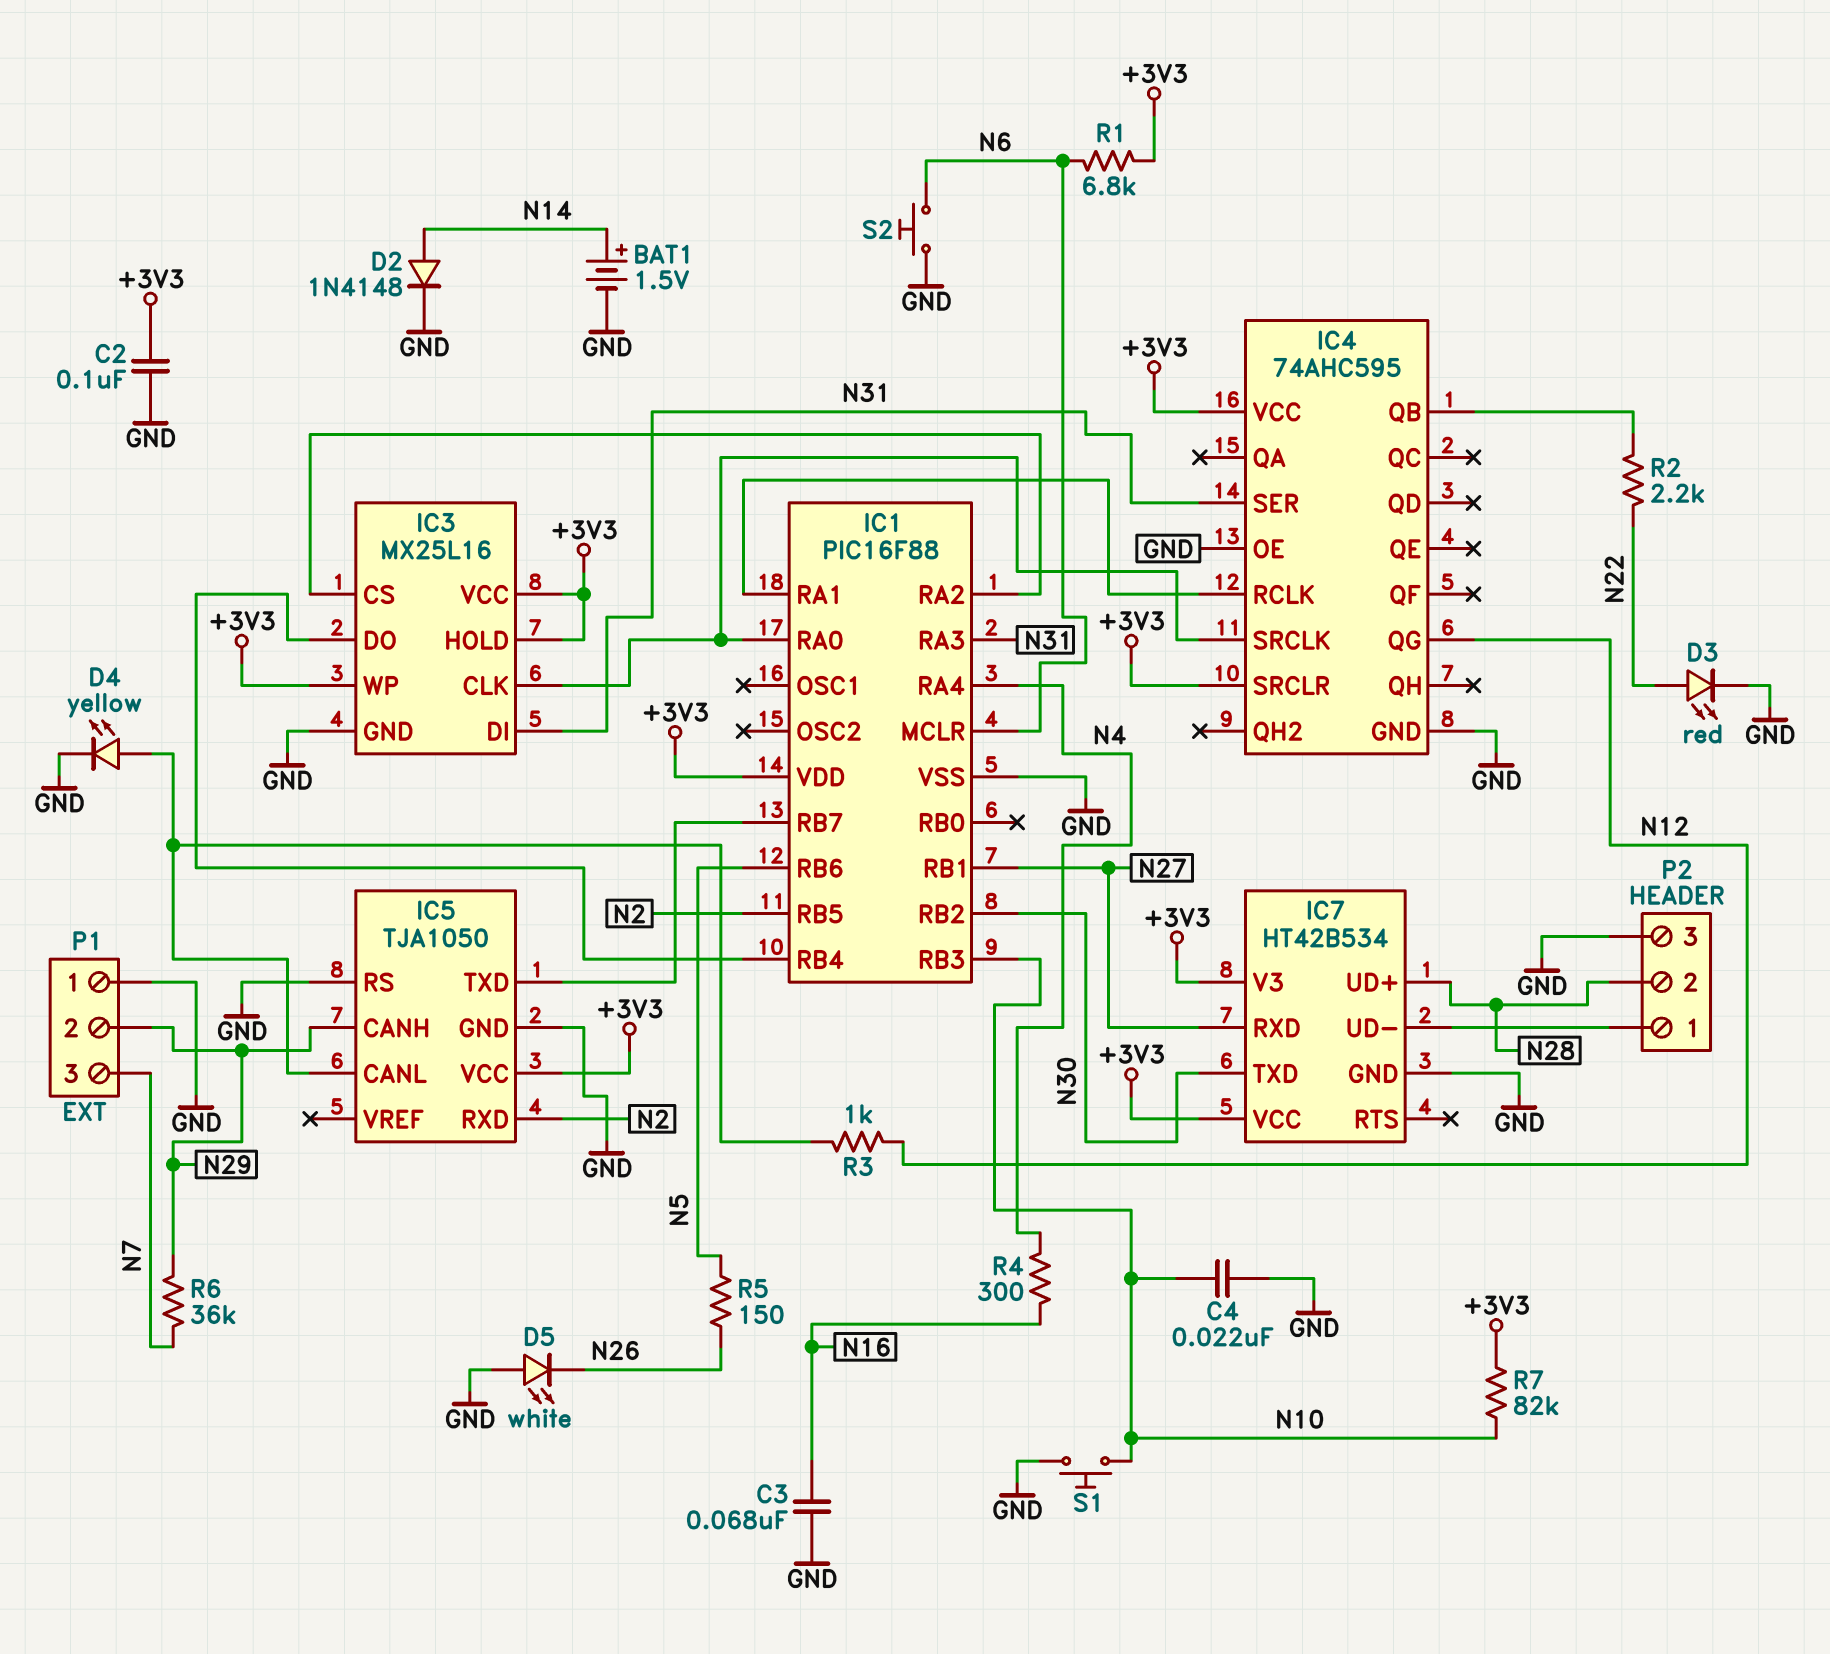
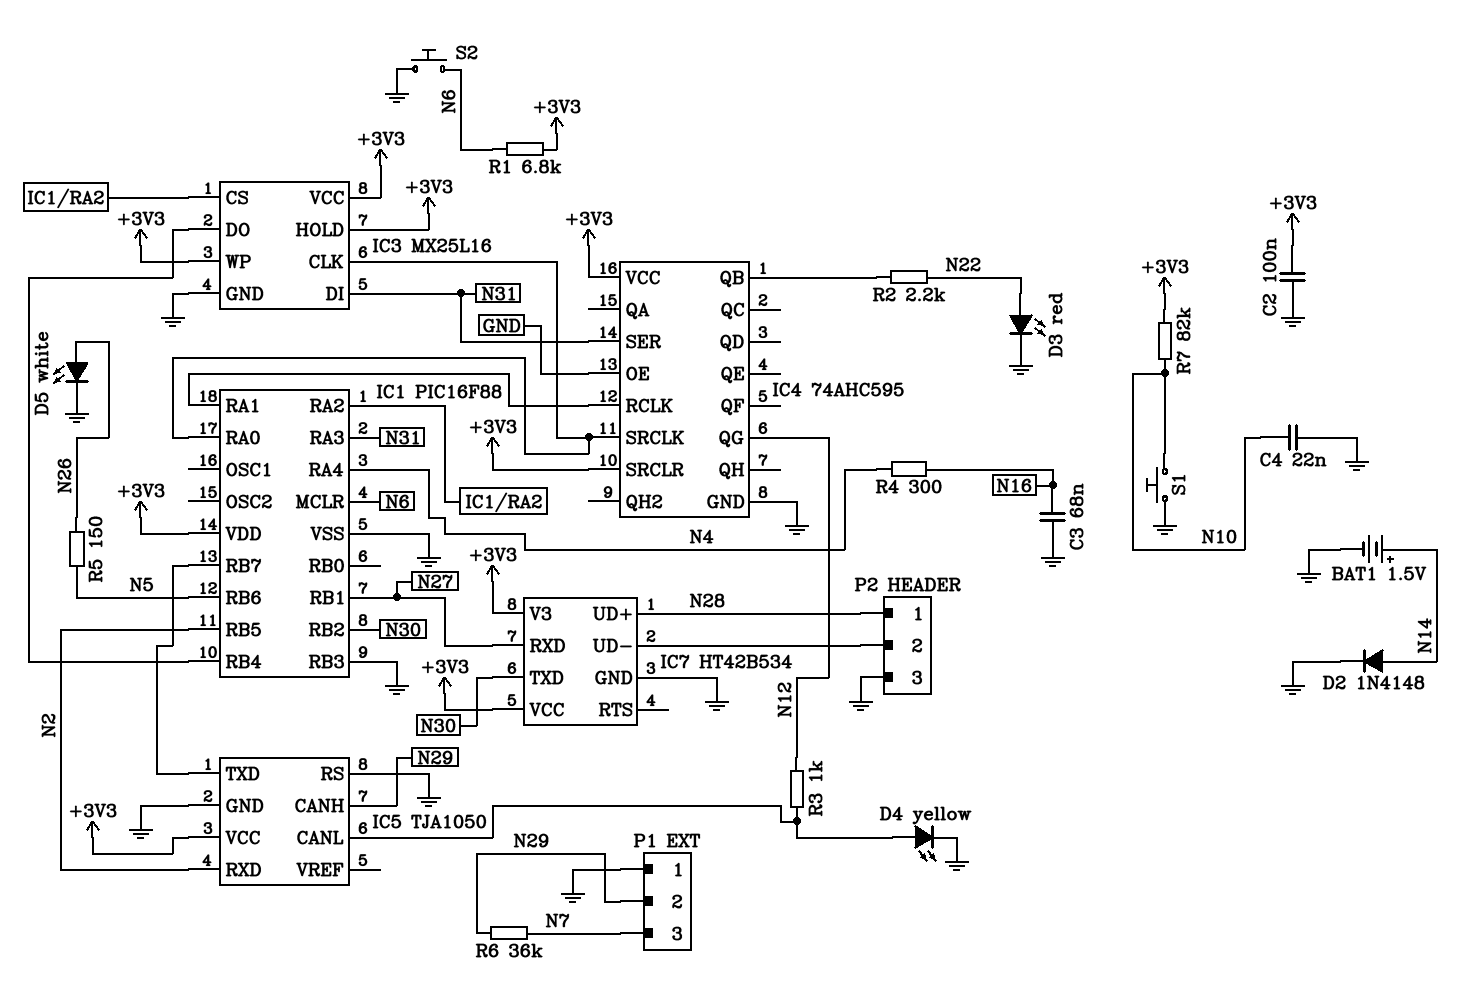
D5: LED white (A GND, K N26) -> LED white (A N26, K GND)
IC1 pin RB3: N10 -> GND
P2 pin 1: IC7/UD- -> N28
P2 pin 2: N28 -> IC7/UD-

